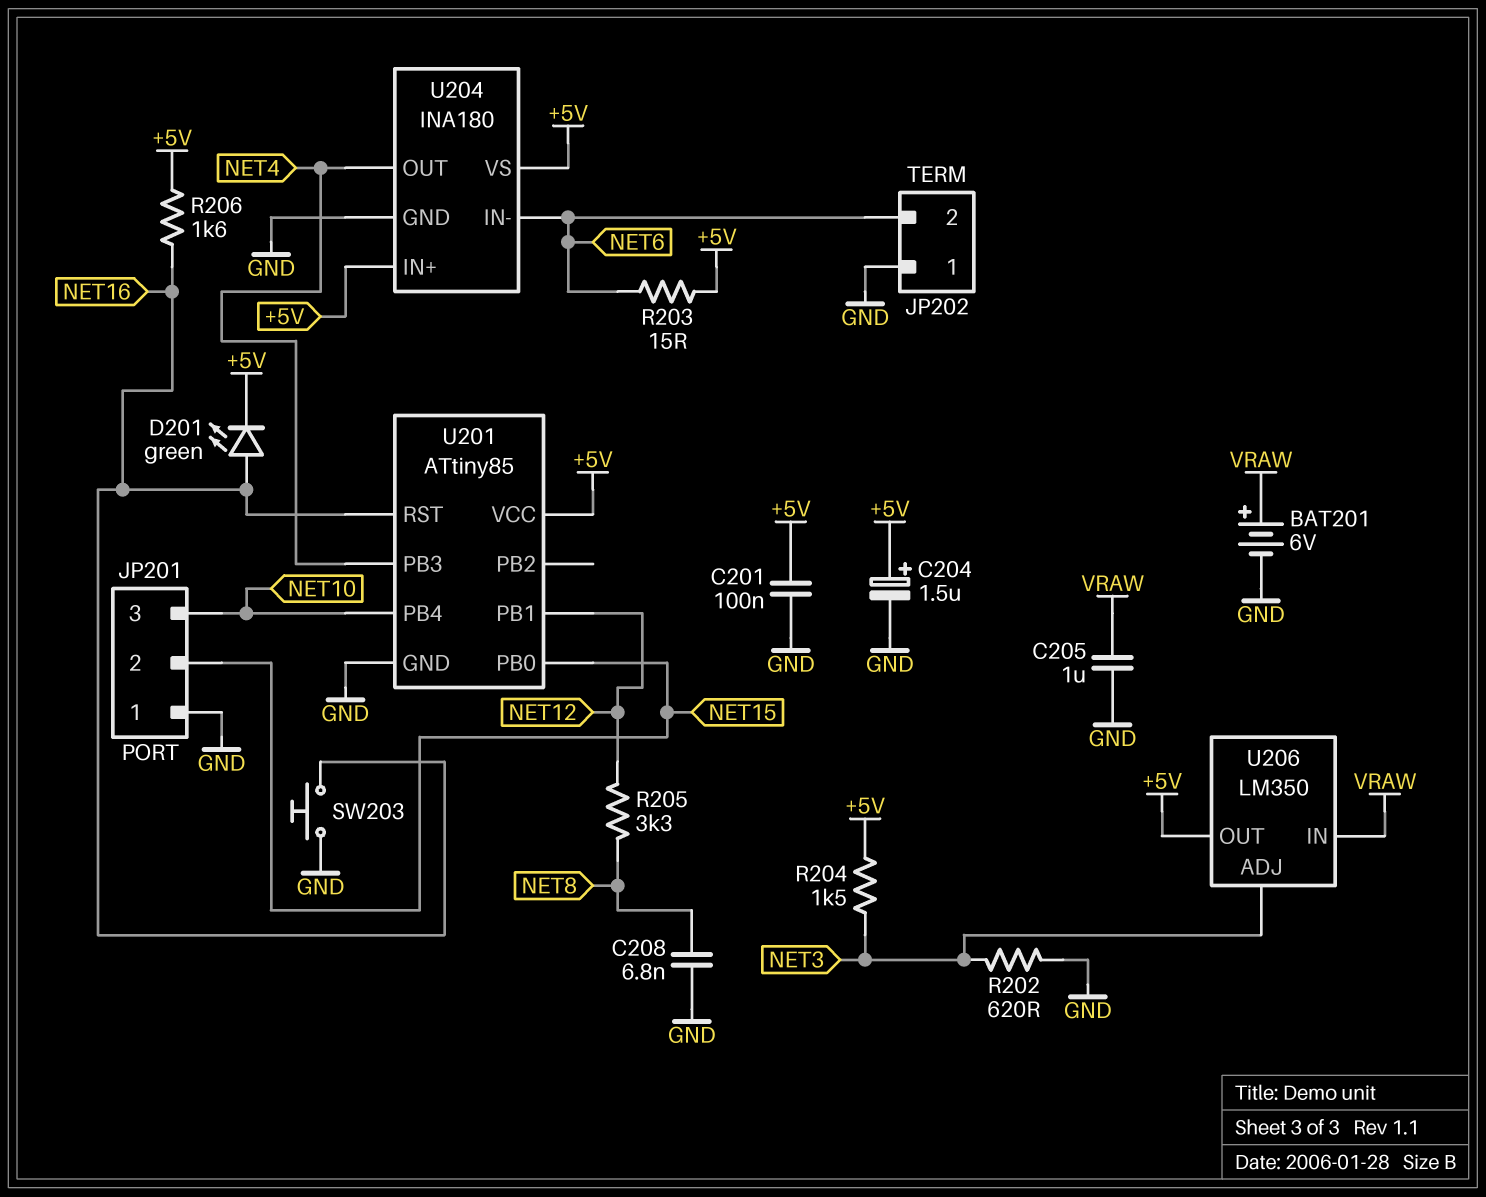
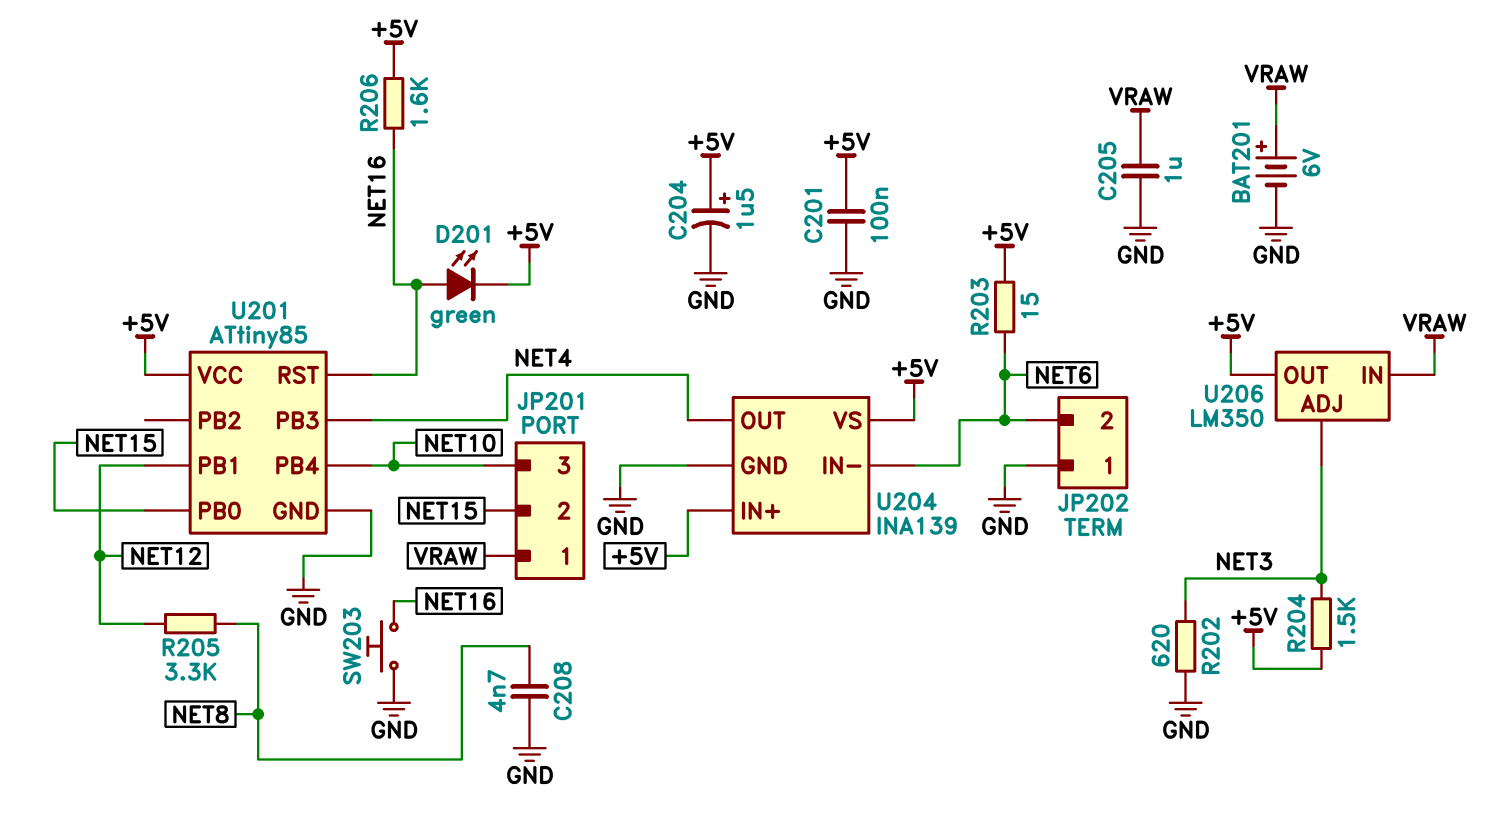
C208: 6.8nF (GND, NET8) -> 4.7nF (GND, NET8)
JP201 pin 1: GND -> VRAW
U204: INA180 -> INA139

